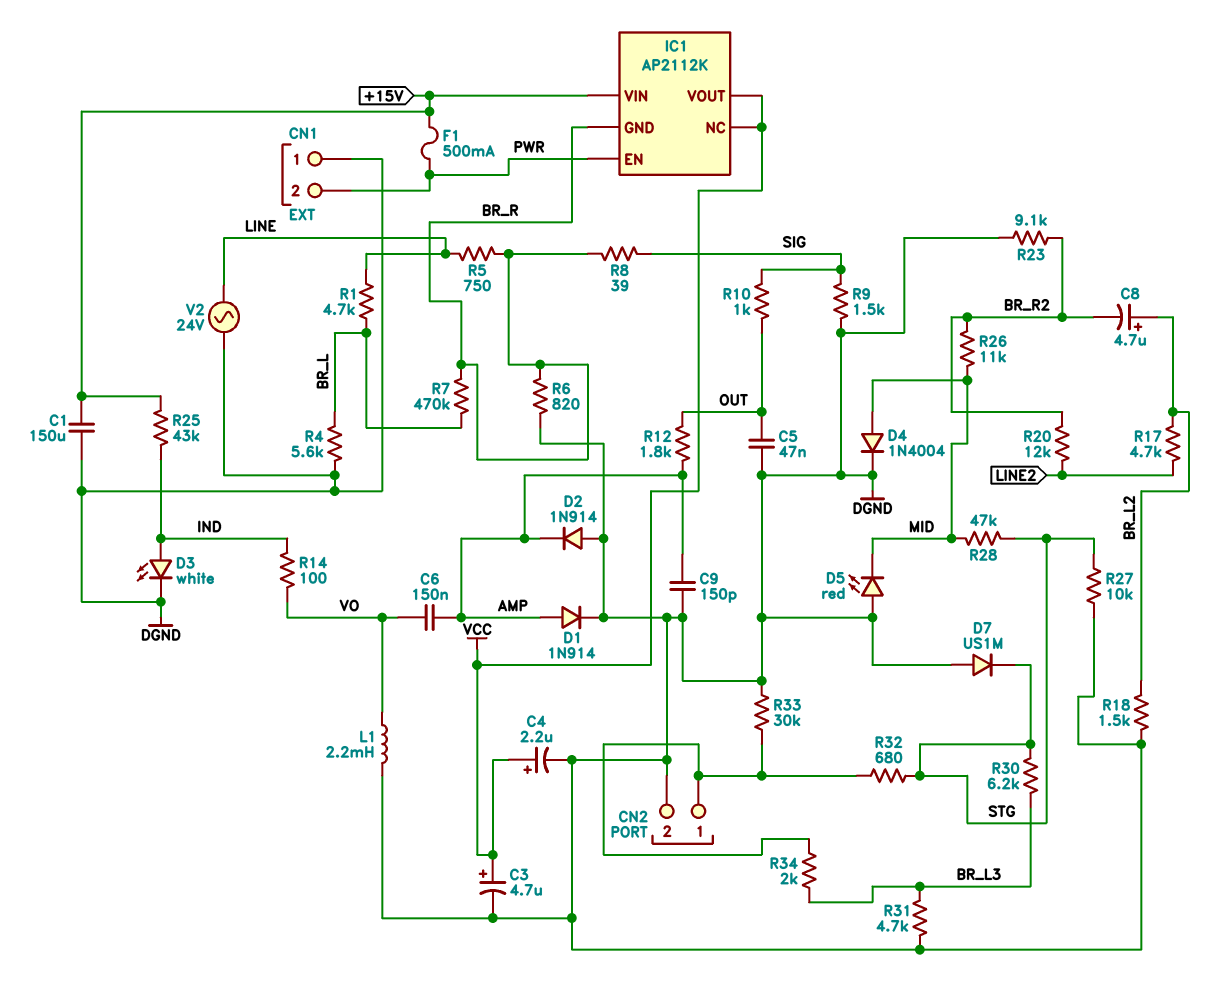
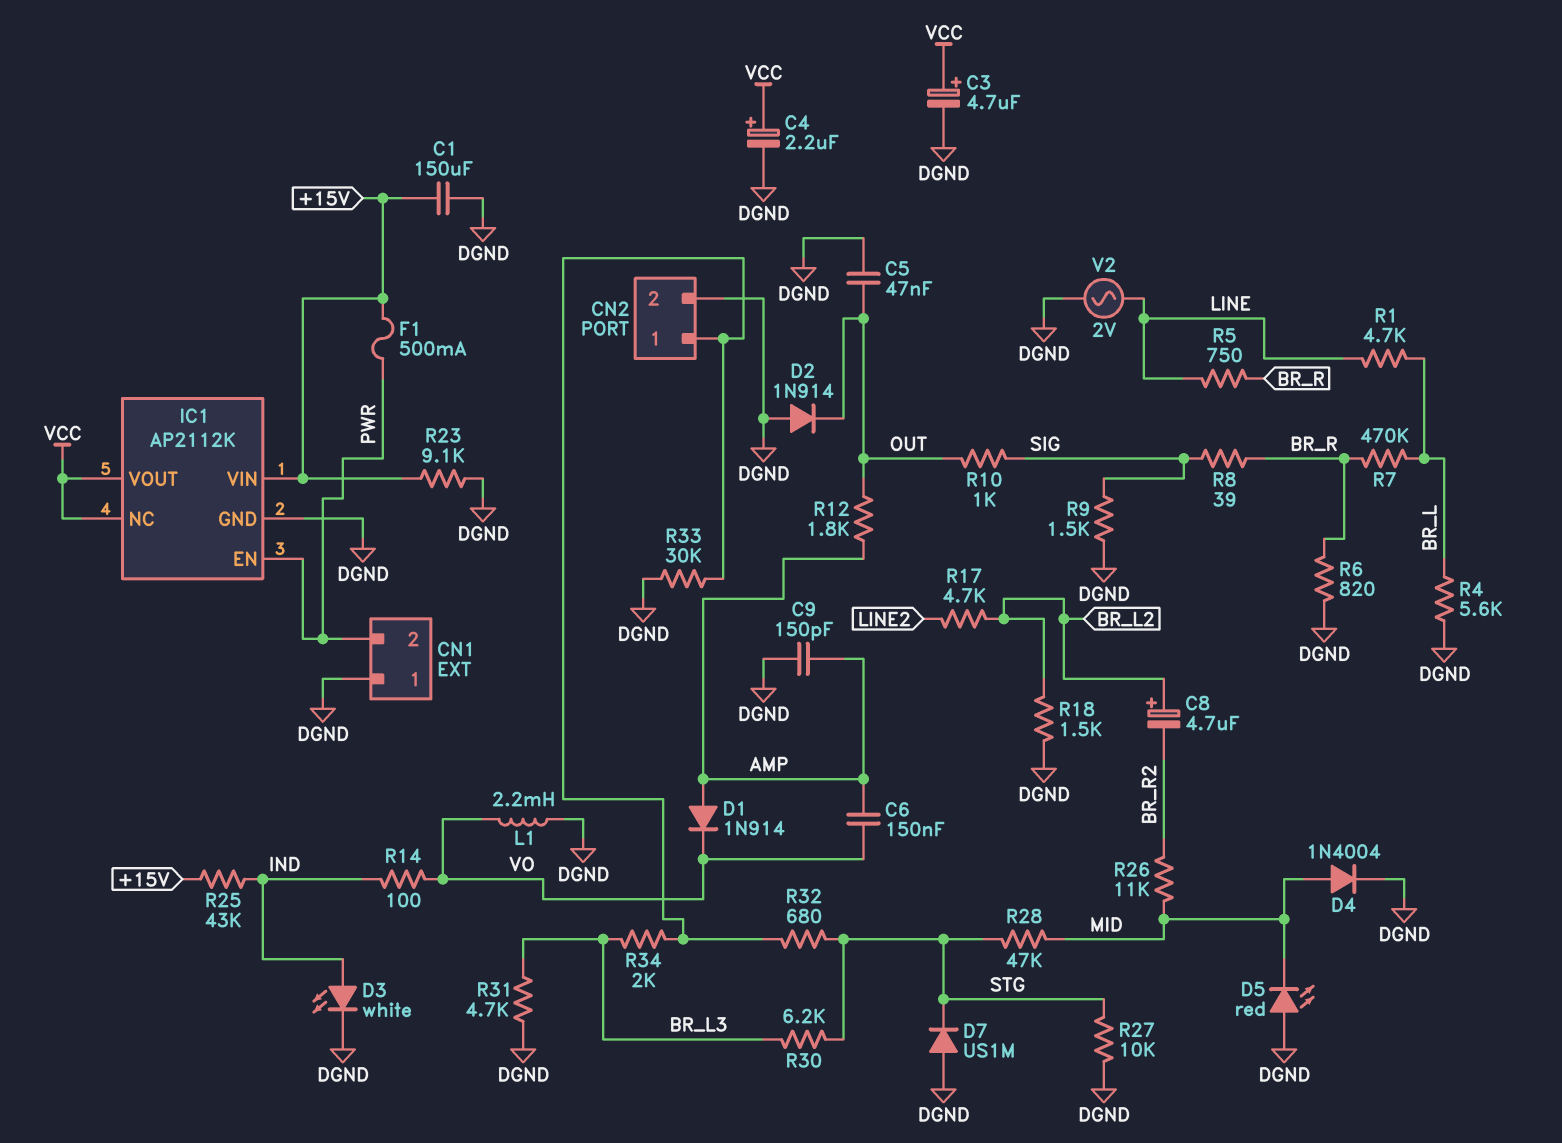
D1: diode 1N914 (A AMP, K DGND) -> diode 1N914 (A AMP, K VO)
D2: diode 1N914 (A DGND, K AMP) -> diode 1N914 (A DGND, K OUT)
IC1 pin GND: BR_R -> DGND
R20: 12k (BR_R2, LINE2) -> none
R23: 9.1k (BR_R2, DGND) -> 9.1k (+15V, DGND)
V2: AC 24V (DGND, LINE) -> AC 2V (DGND, LINE)

